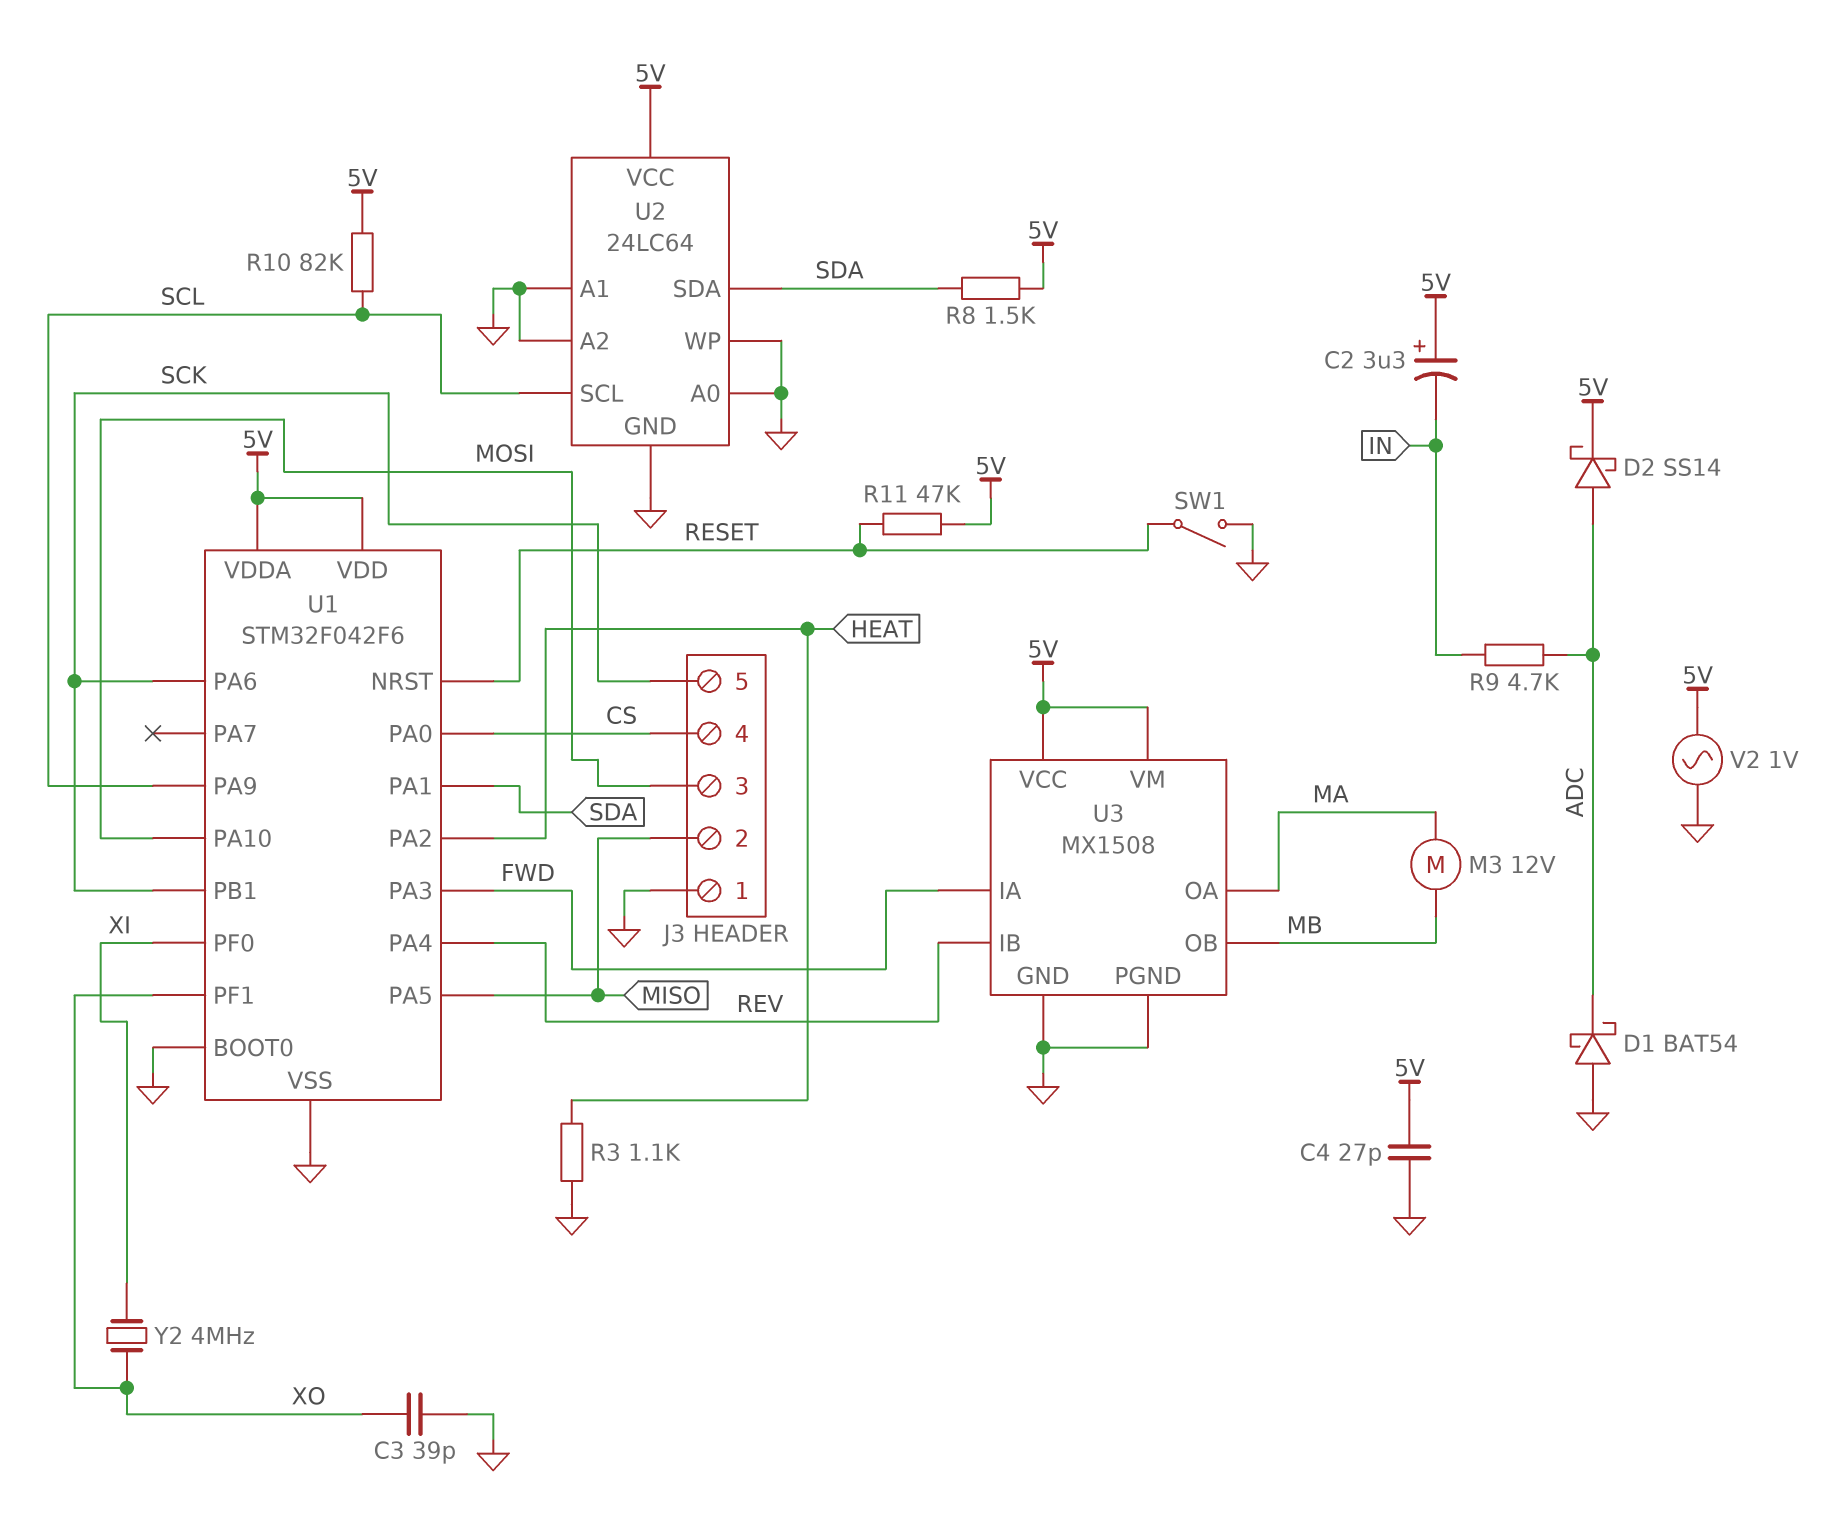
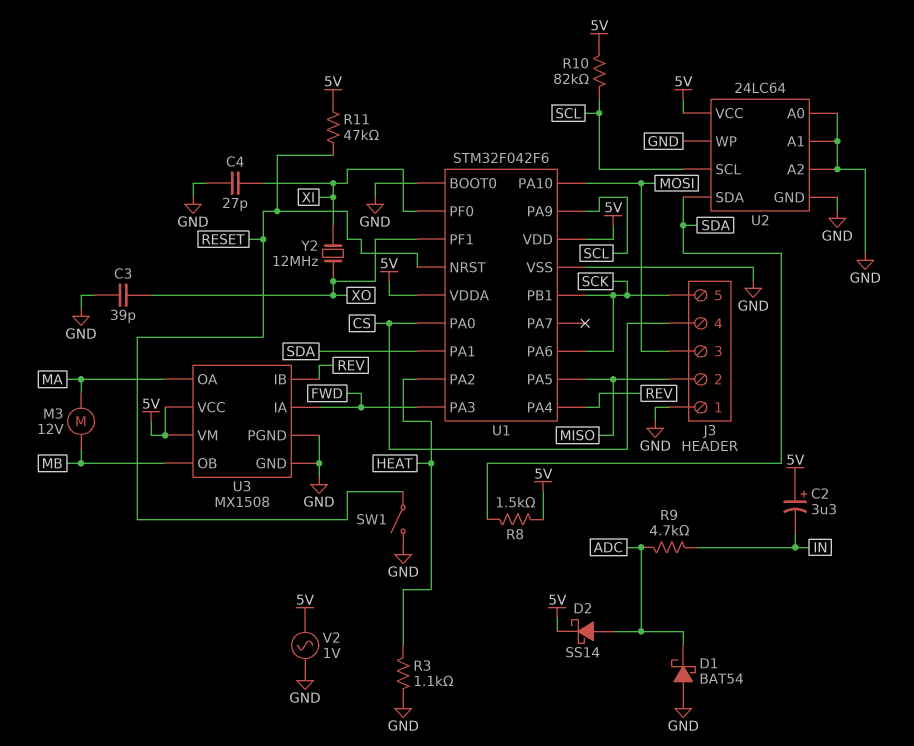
C4: 27pF (5V, GND) -> 27pF (GND, XI)
Y2: 4MHz (XI, XO) -> 12MHz (XI, XO)

